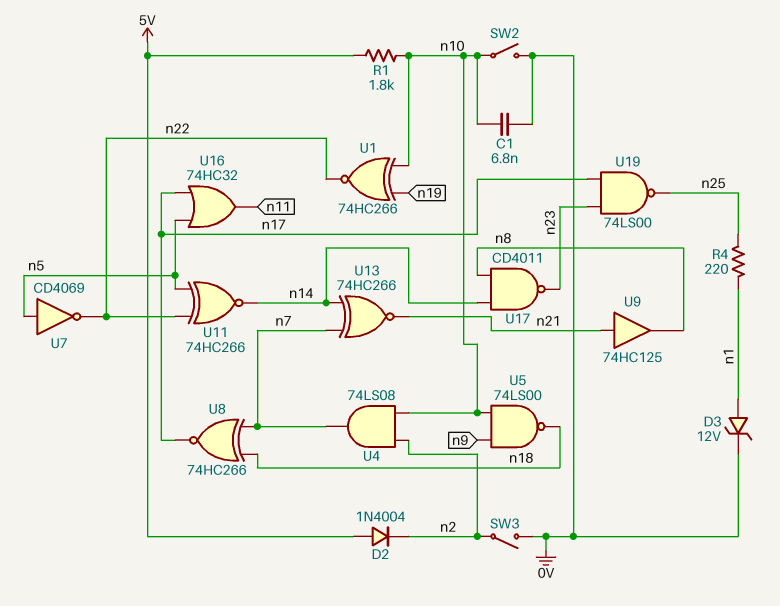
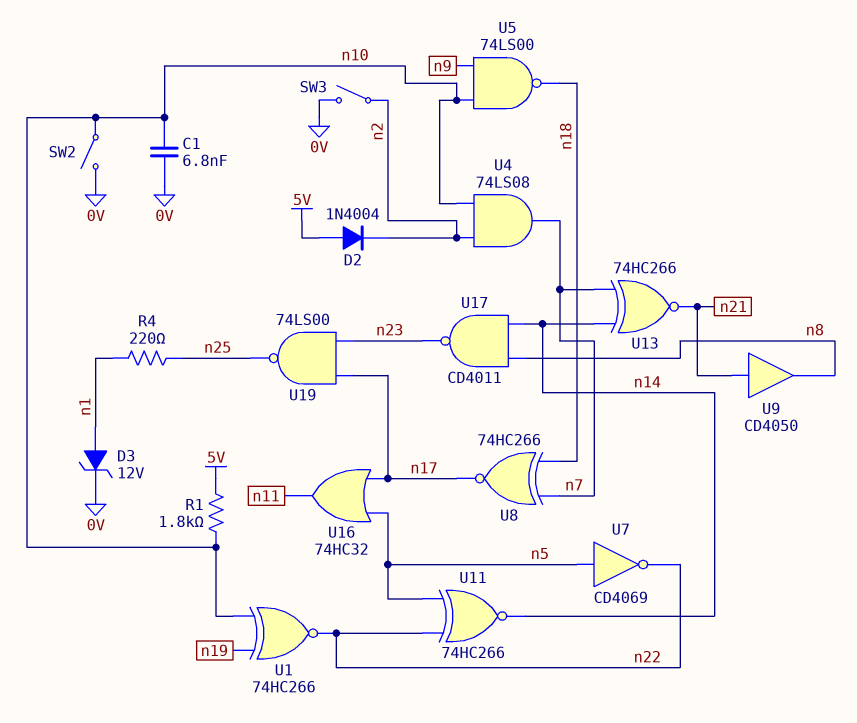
U9: buffer 74HC125 (in n21, out n8) -> buffer CD4050 (in n21, out n8)

